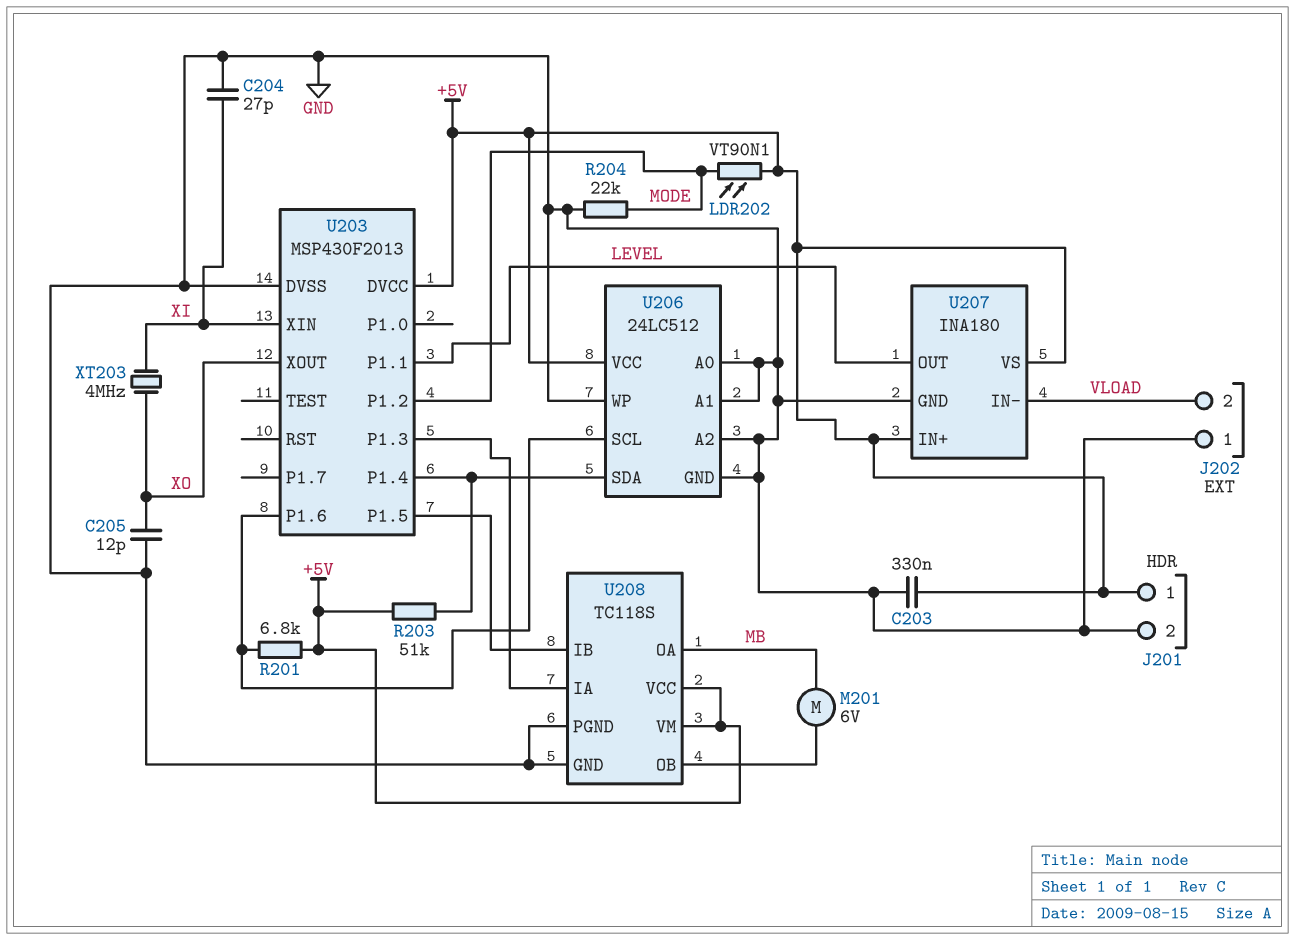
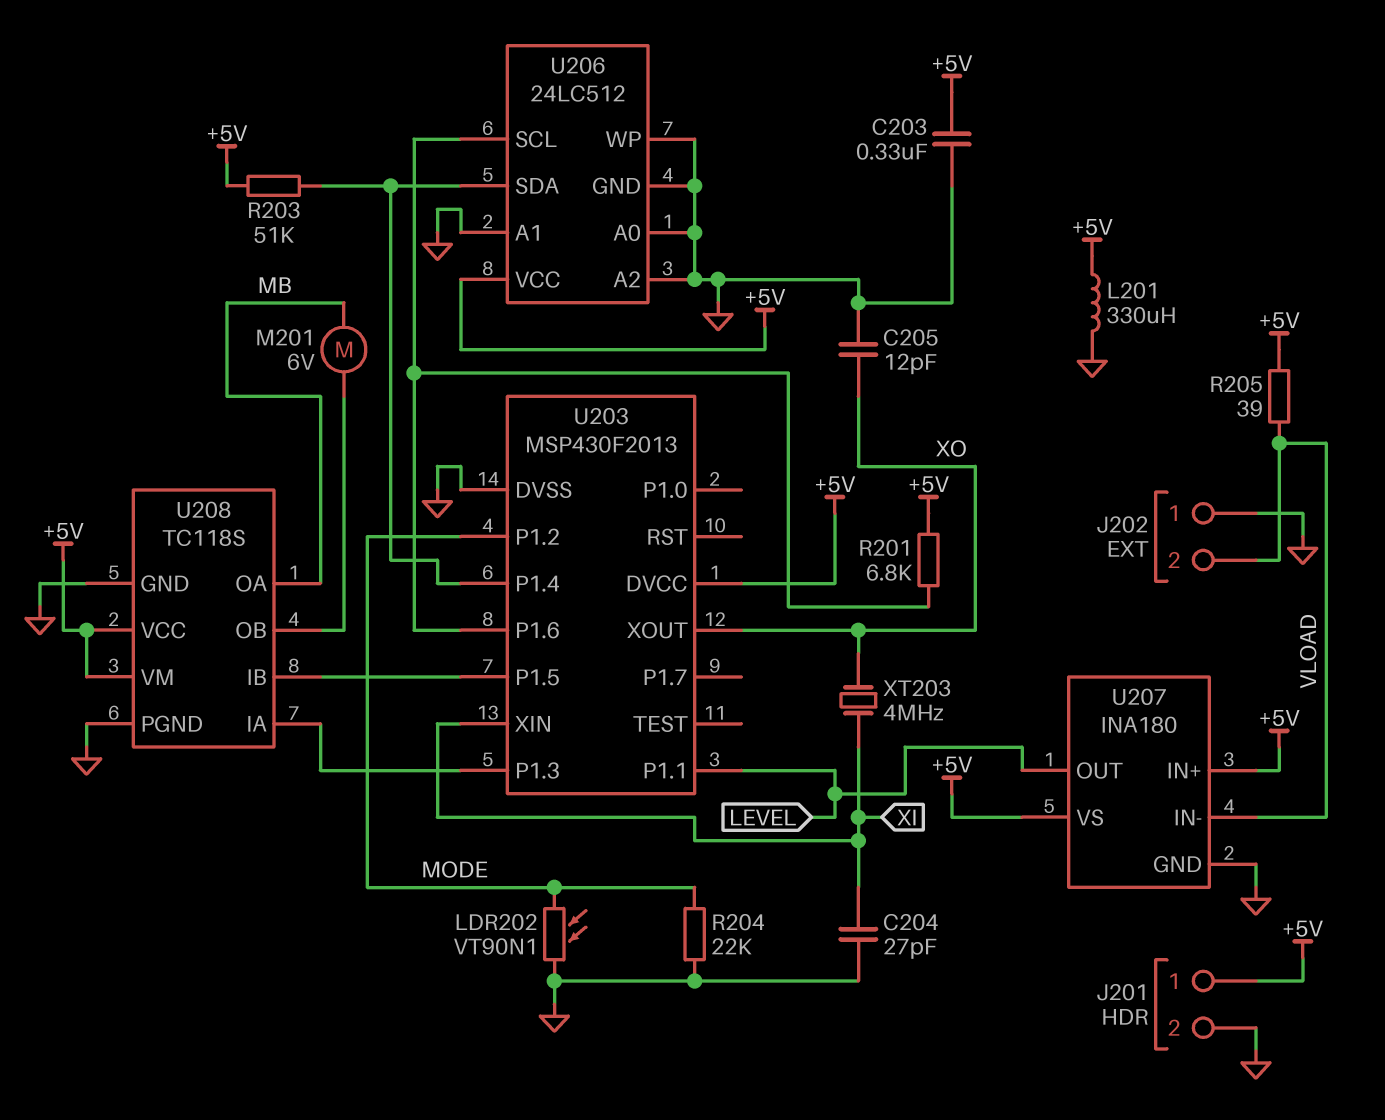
L201: none -> 330uH (+5V, GND)
LDR202: VT90N1 (+5V, MODE) -> VT90N1 (GND, MODE)
R205: none -> 39 (+5V, VLOAD)

